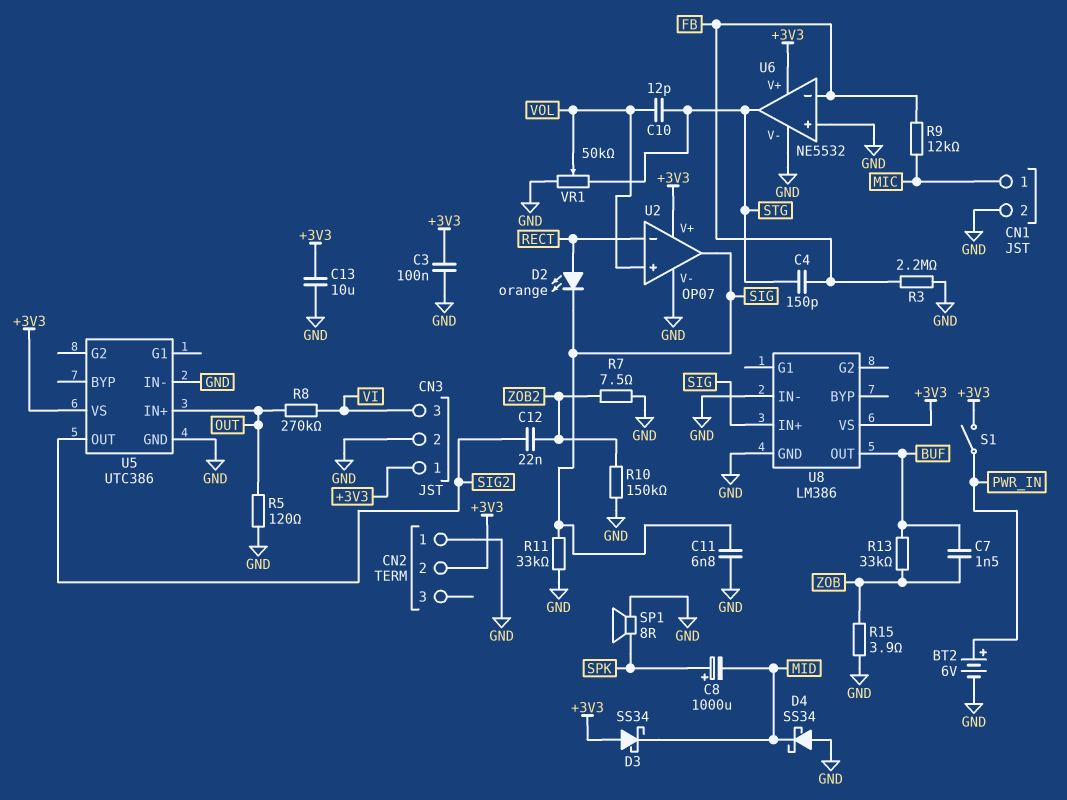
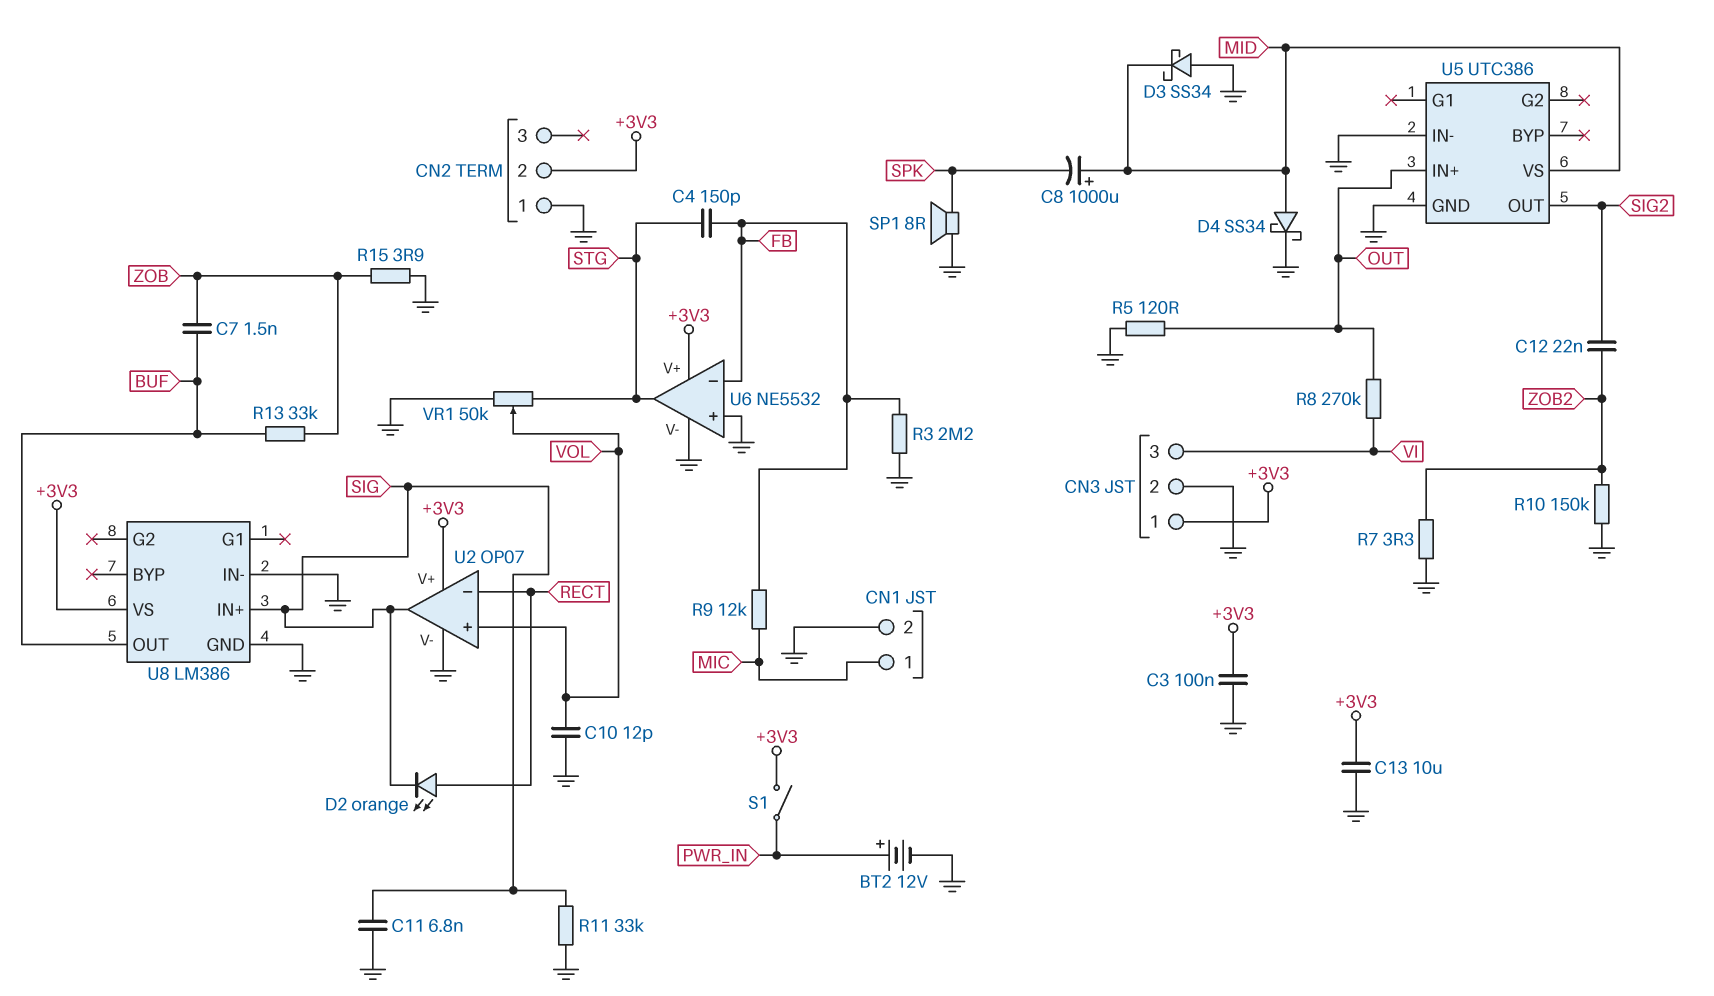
BT2: 6V (plus PWR_IN, minus GND) -> 12V (plus PWR_IN, minus GND)
C8: 1000uF (plus SPK, minus MID) -> 1000uF (plus MID, minus SPK)
C10: 12pF (STG, VOL) -> 12pF (GND, VOL)
D3: schottky SS34 (A +3V3, K MID) -> schottky SS34 (A GND, K MID)
D4: schottky SS34 (A GND, K MID) -> schottky SS34 (A MID, K GND)
R7: 7.5 (GND, ZOB2) -> 3.3 (GND, ZOB2)
U5 pin VS: +3V3 -> MID

